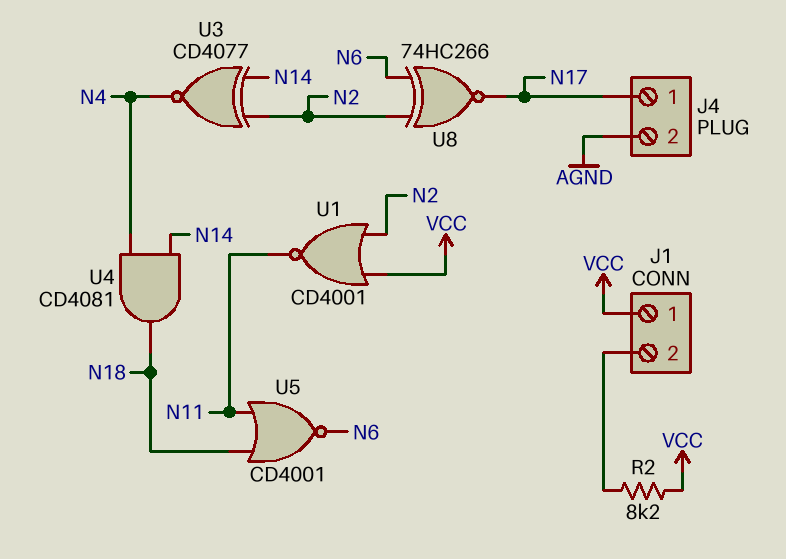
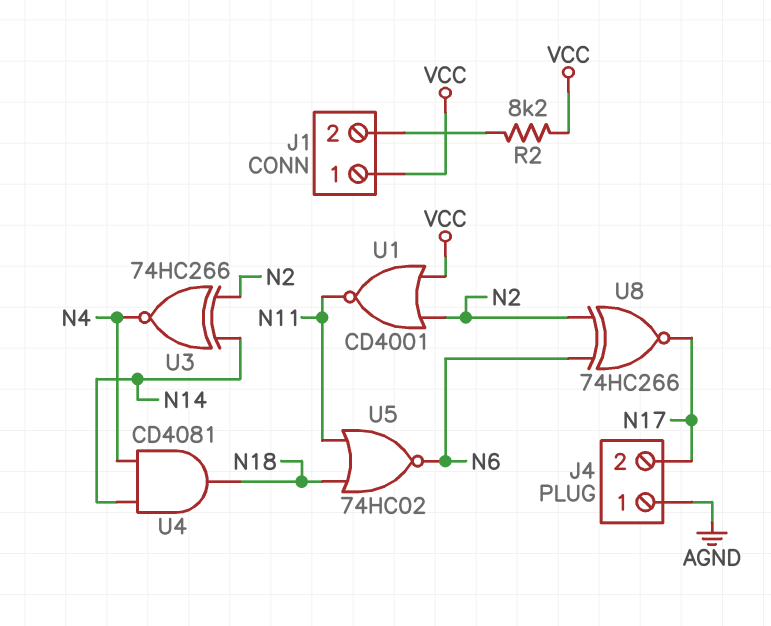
J4 pin 1: N17 -> AGND
J4 pin 2: AGND -> N17
U3: XNOR CD4077 (in N2, in N14, out N4) -> XNOR 74HC266 (in N2, in N14, out N4)
U5: NOR CD4001 (in N11, in N18, out N6) -> NOR 74HC02 (in N11, in N18, out N6)

